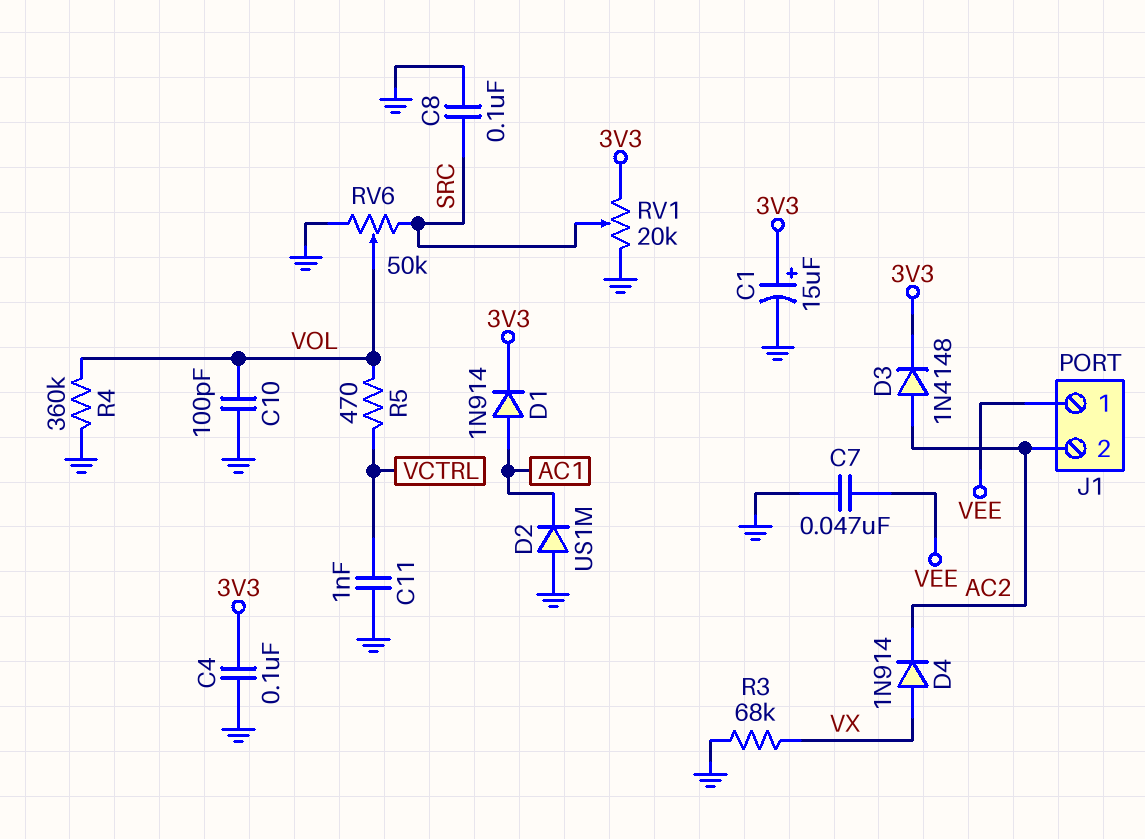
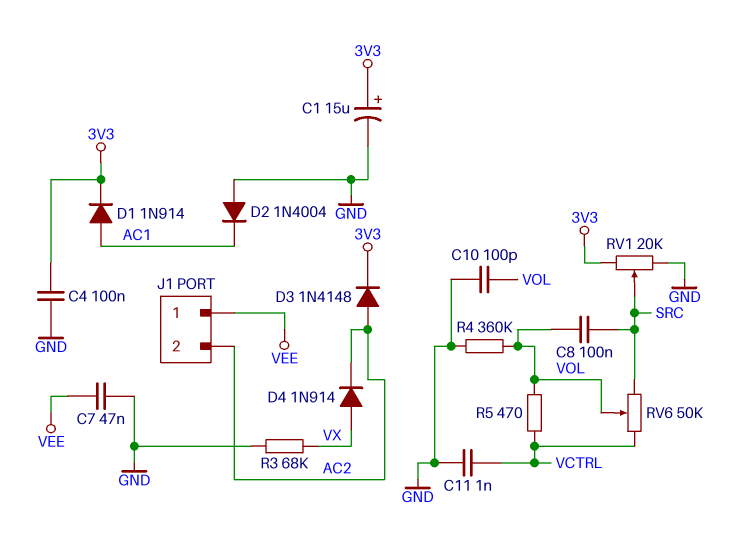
C8: 100nF (GND, SRC) -> 100nF (SRC, VOL)
D2: diode US1M (A GND, K AC1) -> diode 1N4004 (A GND, K AC1)
RV6: 50k (GND, SRC, wiper VOL) -> 50k (SRC, VCTRL, wiper VOL)

